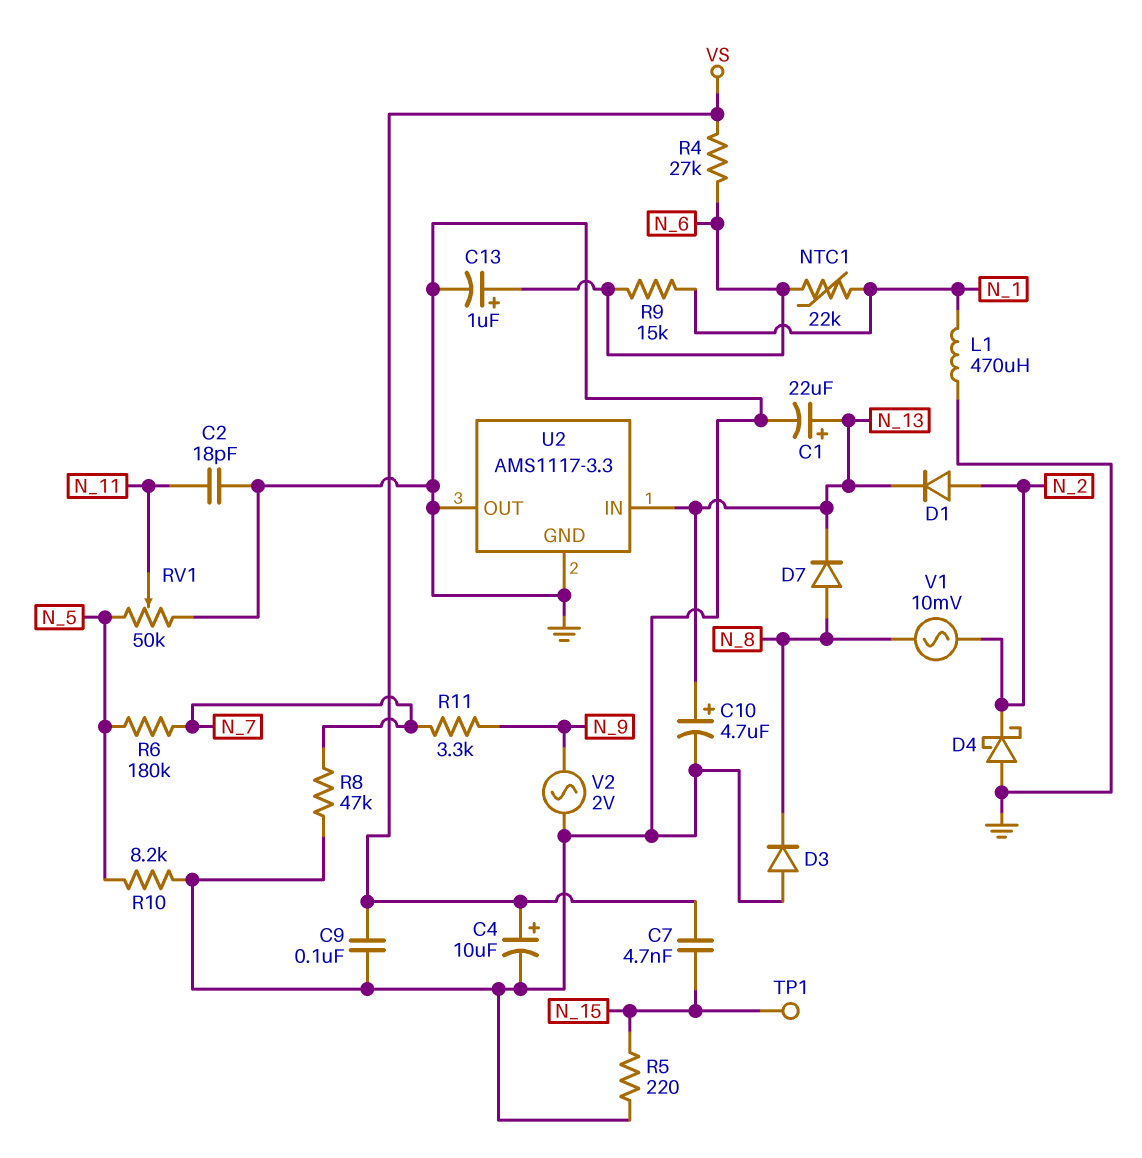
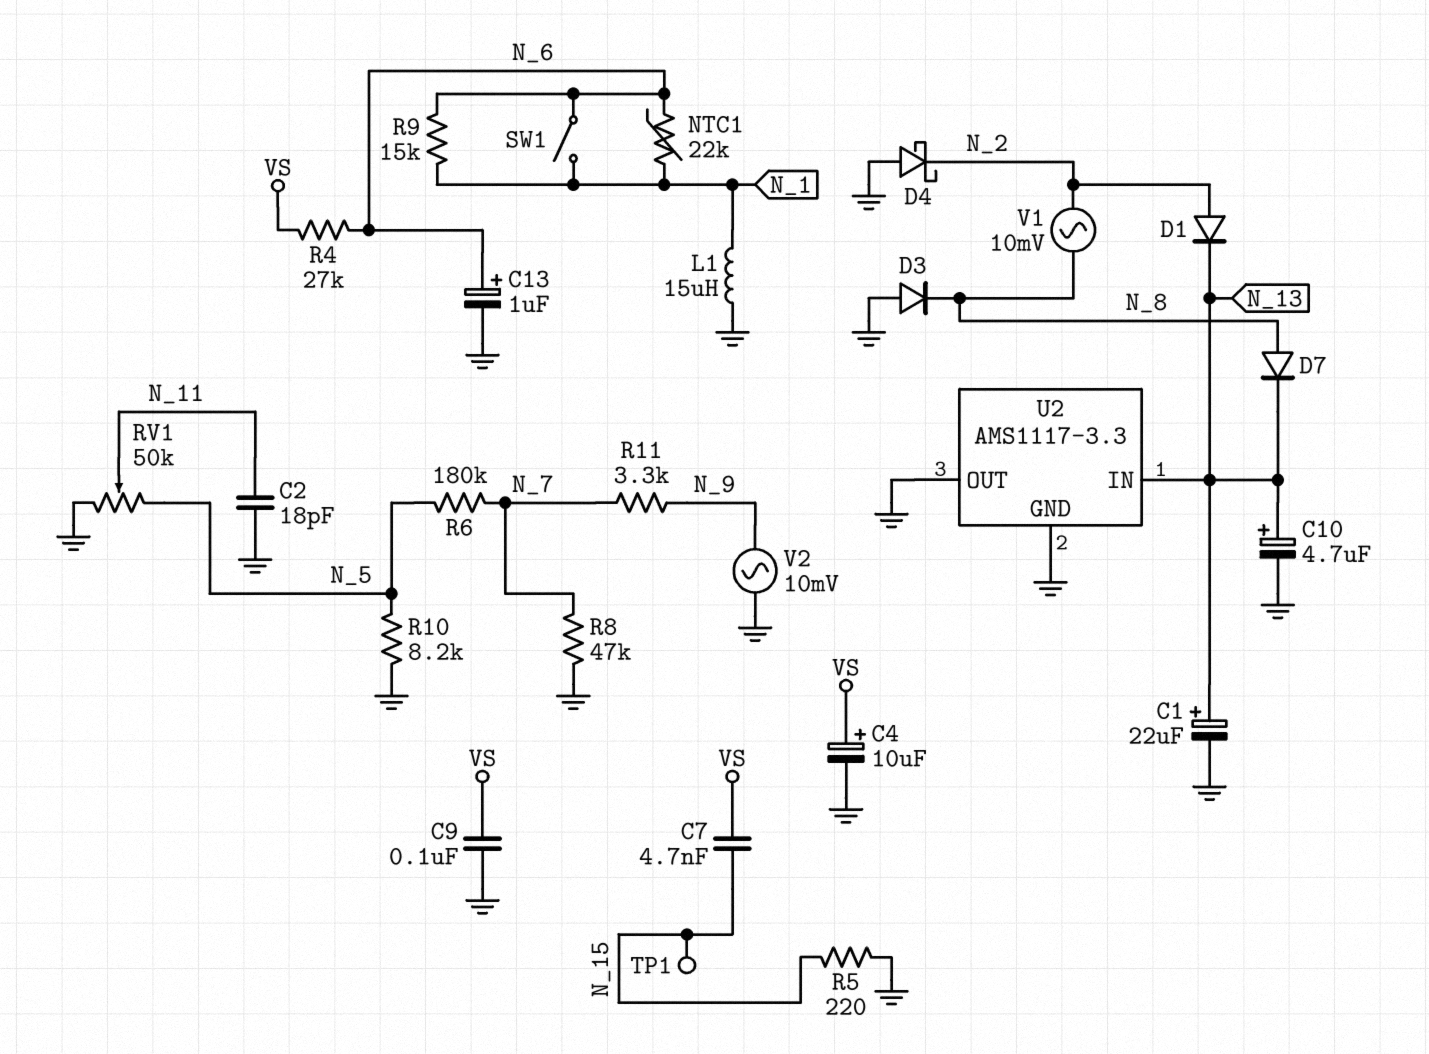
L1: 470uH (GND, N_1) -> 15uH (GND, N_1)
SW1: none -> switch (N_1, N_6)
V2: AC 2V (GND, N_9) -> AC 10mV (GND, N_9)

